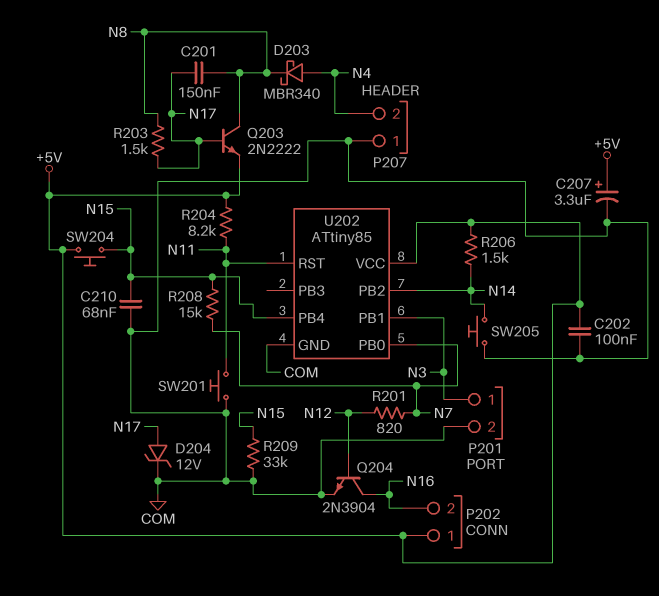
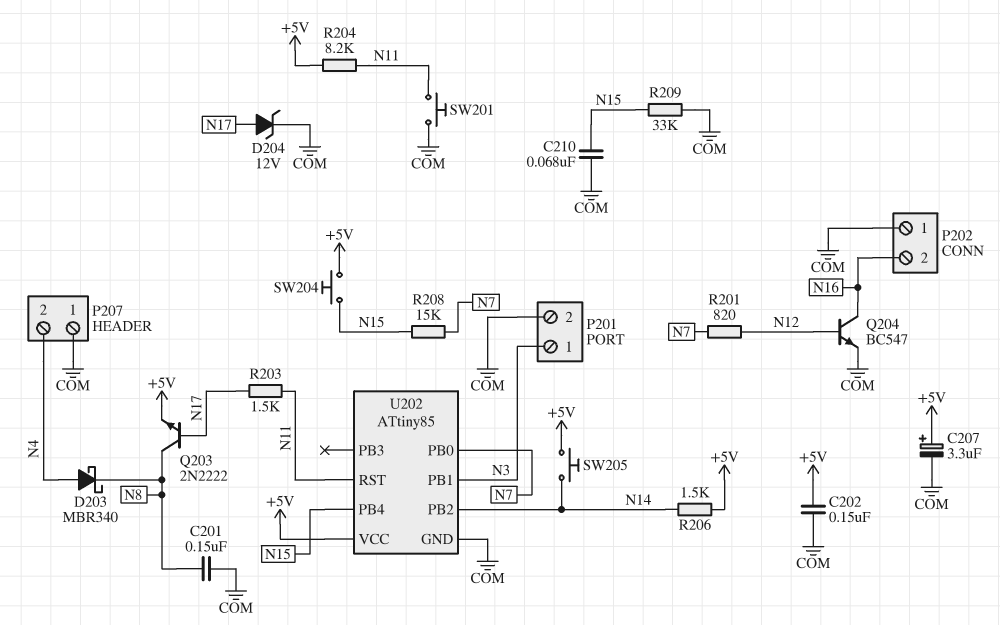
C201: 150nF (N8, N17) -> 150nF (COM, N8)
C202: 100nF (+5V, COM) -> 150nF (+5V, COM)
P202 pin 1: +5V -> COM
Q204: NPN 2N3904 (B N12, C N16, E COM) -> NPN BC547 (B N12, C N16, E COM)
R203: 1.5k (N8, N17) -> 1.5k (N11, N17)
SW205: button (COM, N14) -> button (+5V, N14)

